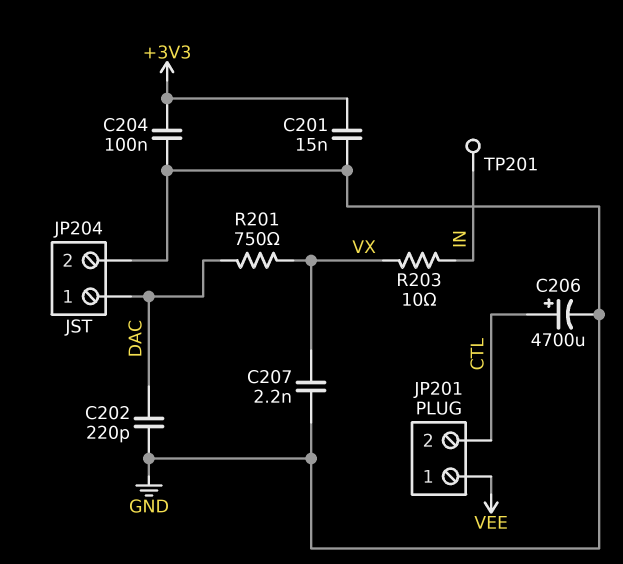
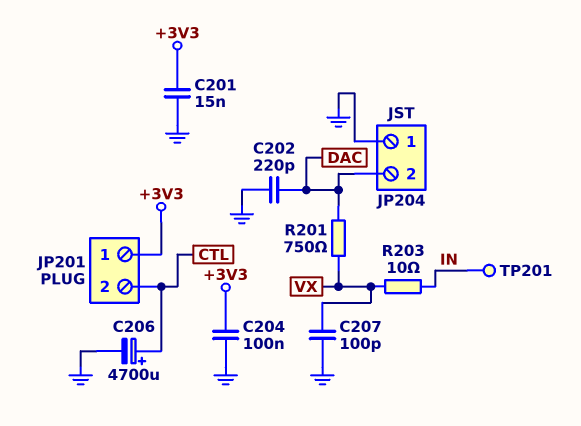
C207: 2.2nF (GND, VX) -> 100pF (GND, VX)
JP201 pin 1: VEE -> +3V3
JP204 pin 1: DAC -> GND
JP204 pin 2: GND -> DAC

